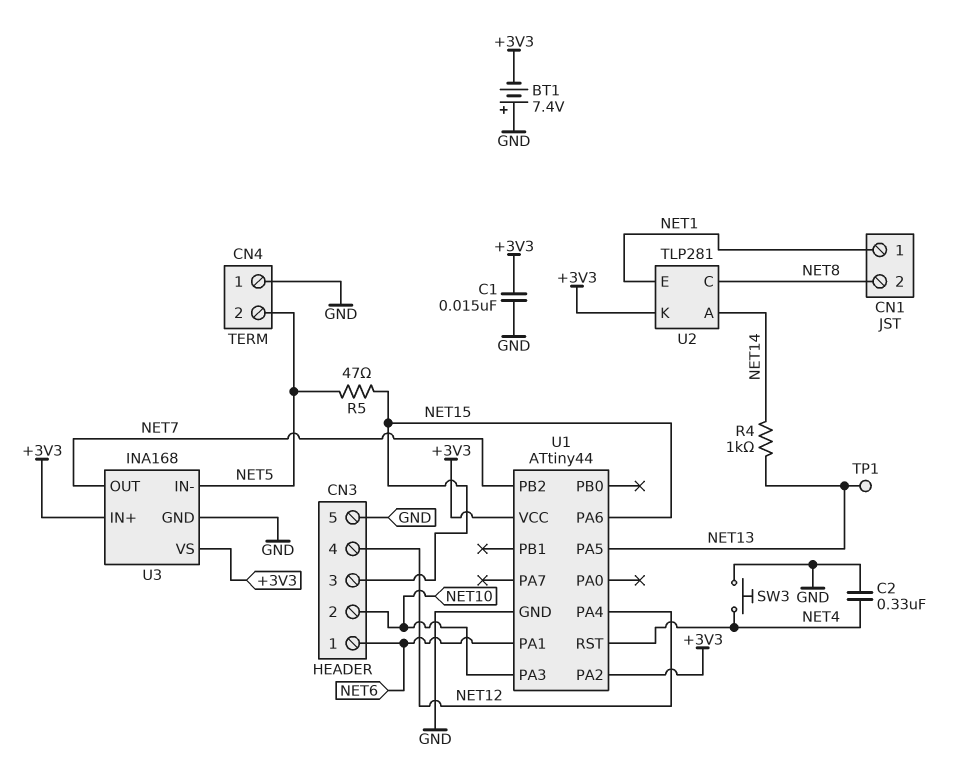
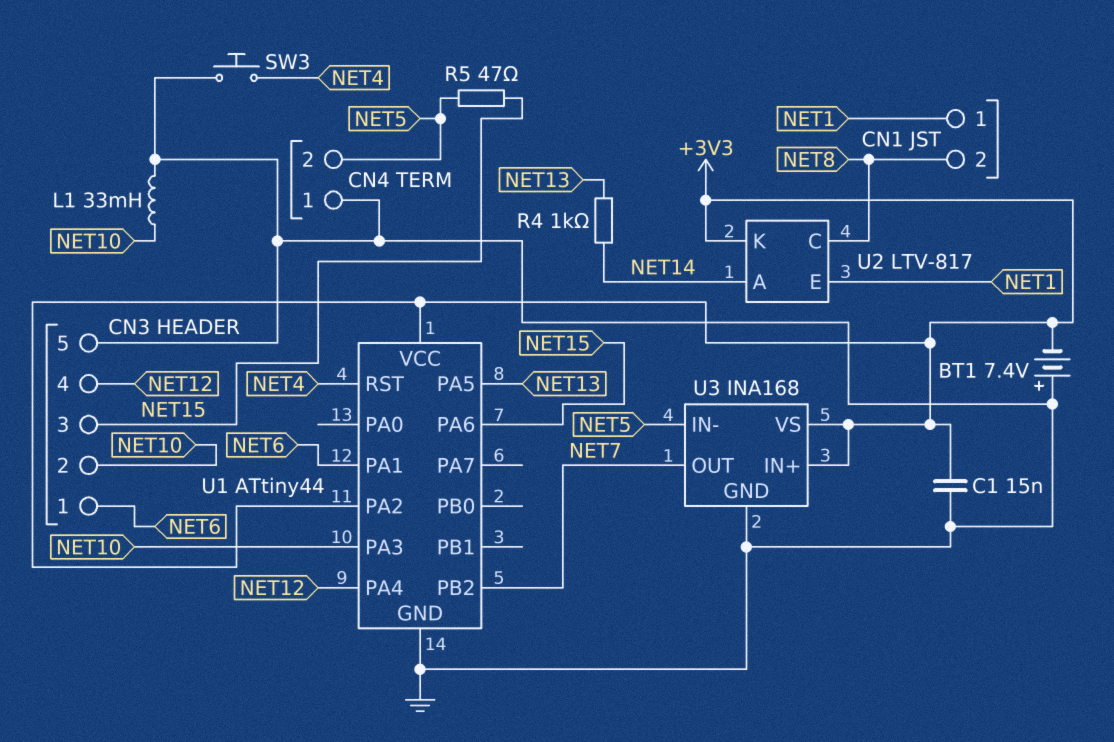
C2: 330nF (GND, NET4) -> none
L1: none -> 33mH (GND, NET10)
TP1: test point (NET13) -> none
U2: TLP281 -> LTV-817

